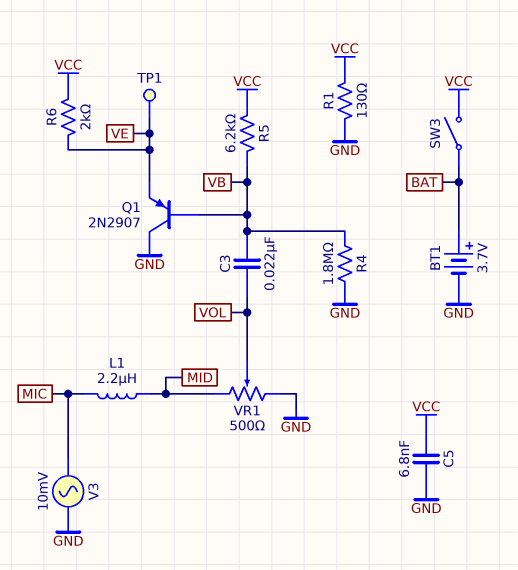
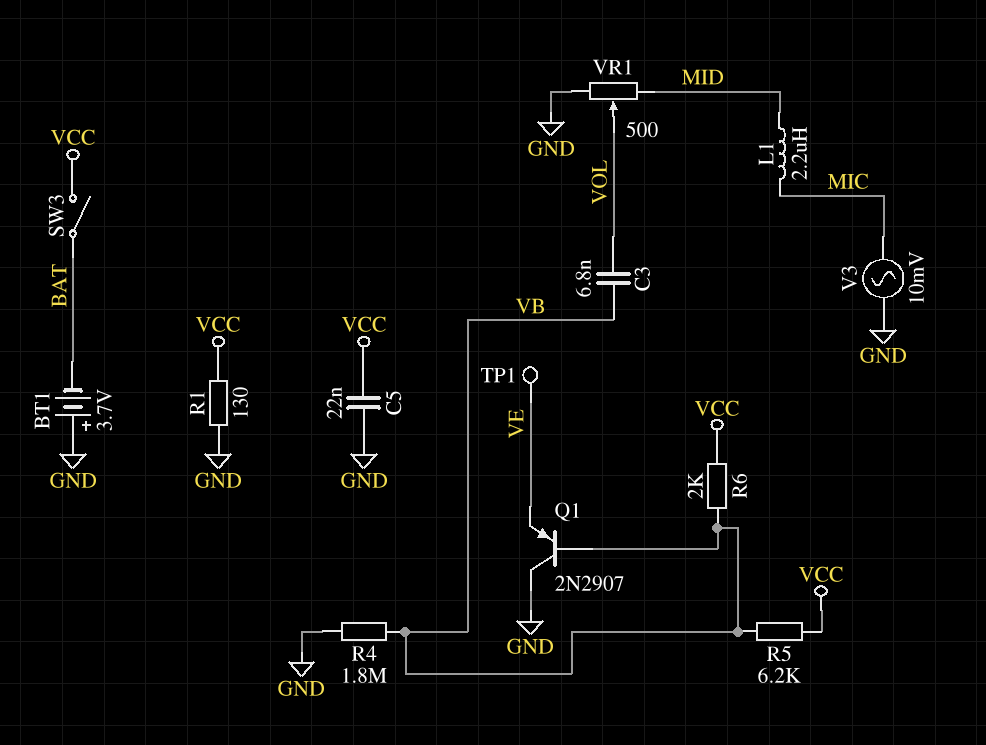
BT1: 3.7V (plus BAT, minus GND) -> 3.7V (plus GND, minus BAT)
C3: 22nF (VB, VOL) -> 6.8nF (VB, VOL)
C5: 6.8nF (GND, VCC) -> 22nF (GND, VCC)
R6: 2k (VCC, VE) -> 2k (VB, VCC)

